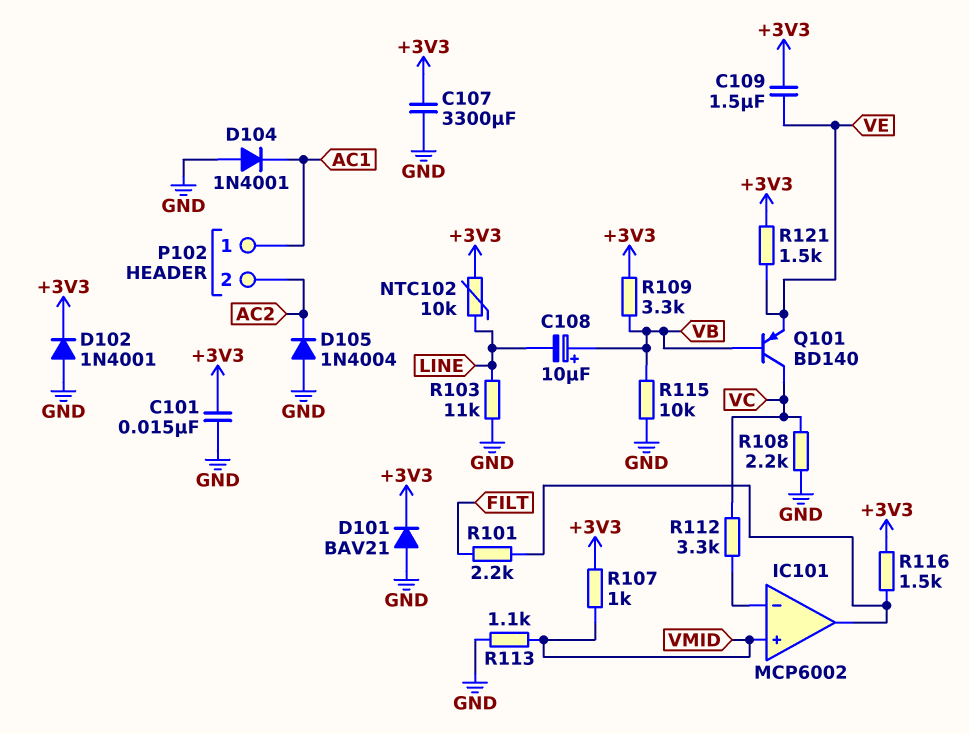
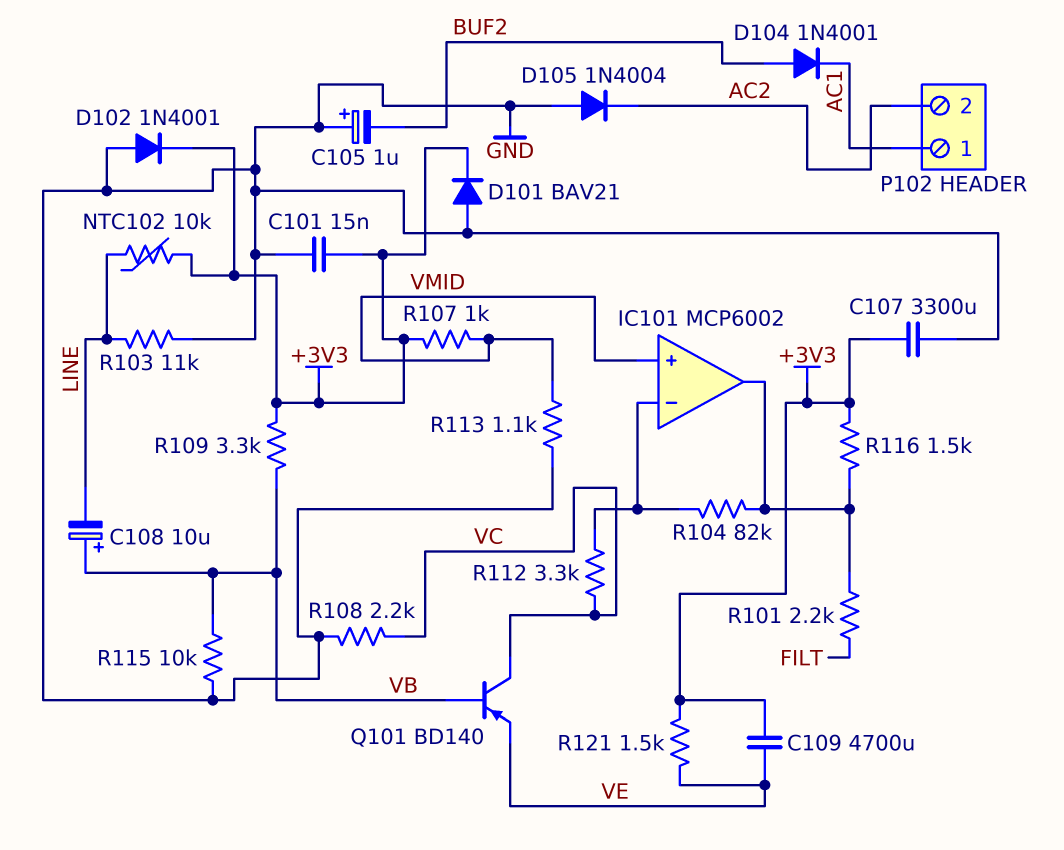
C105: none -> 1uF (plus GND, minus BUF2)
C109: 1.5uF (+3V3, VE) -> 4700uF (+3V3, VE)
D104: diode 1N4001 (A GND, K AC1) -> diode 1N4001 (A BUF2, K AC1)
R104: none -> 82k (IC101/in-, IC101/out)

